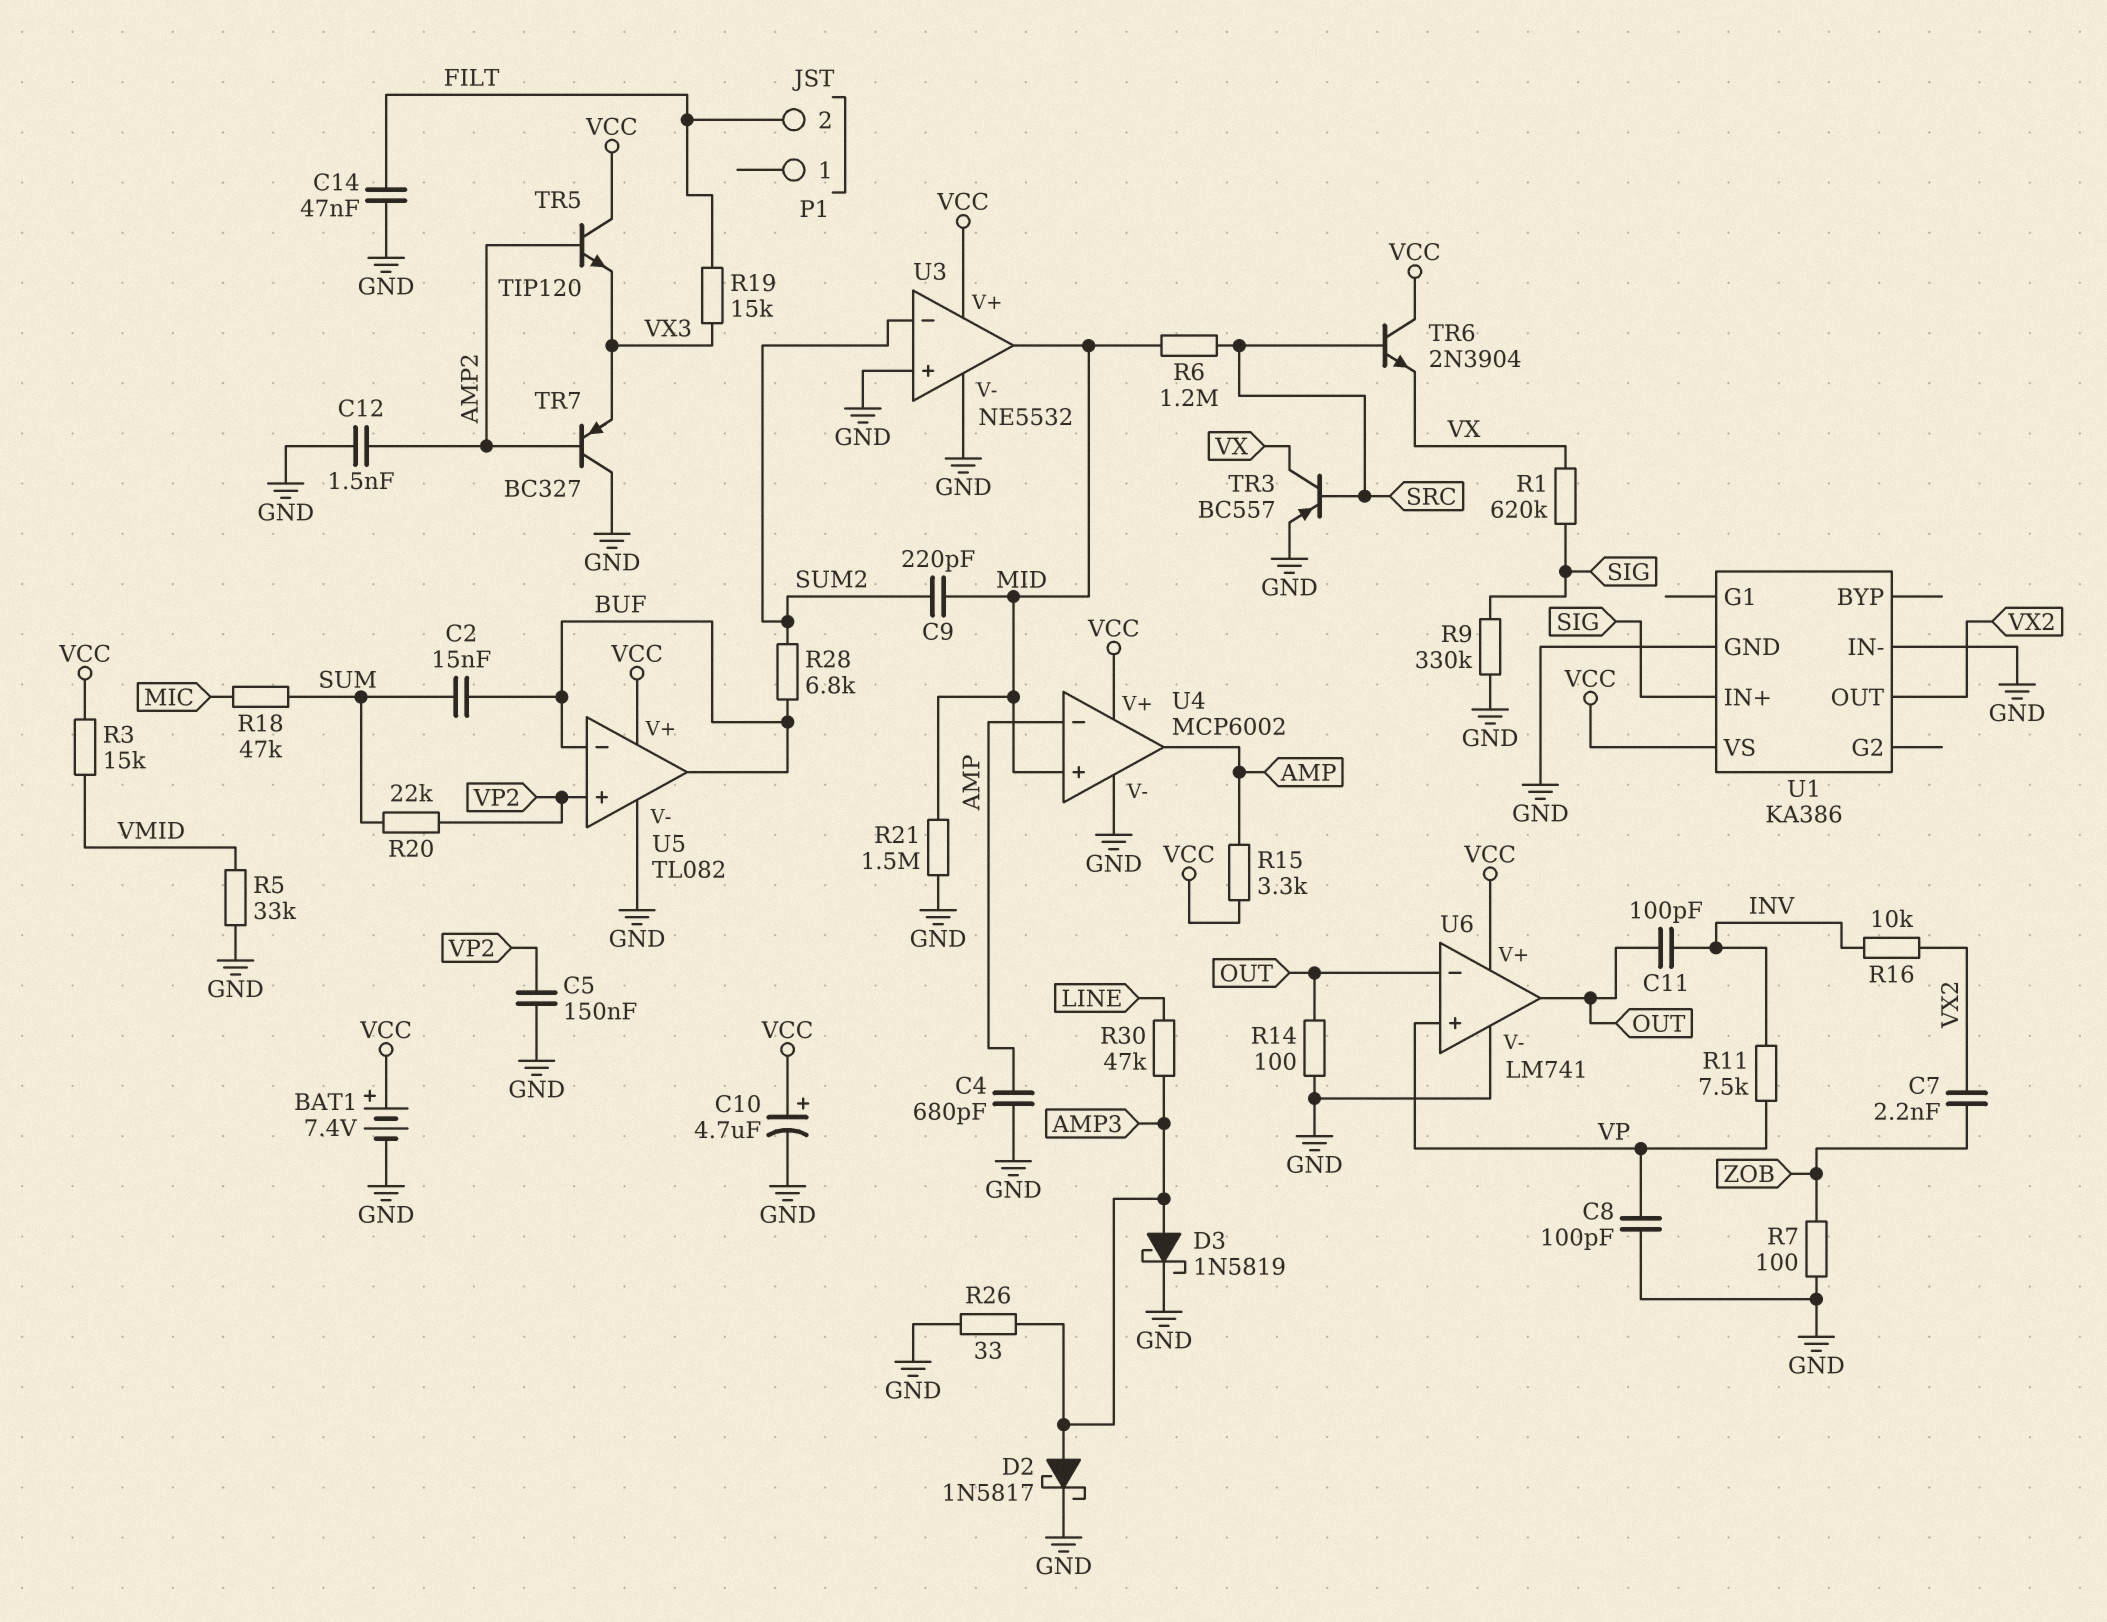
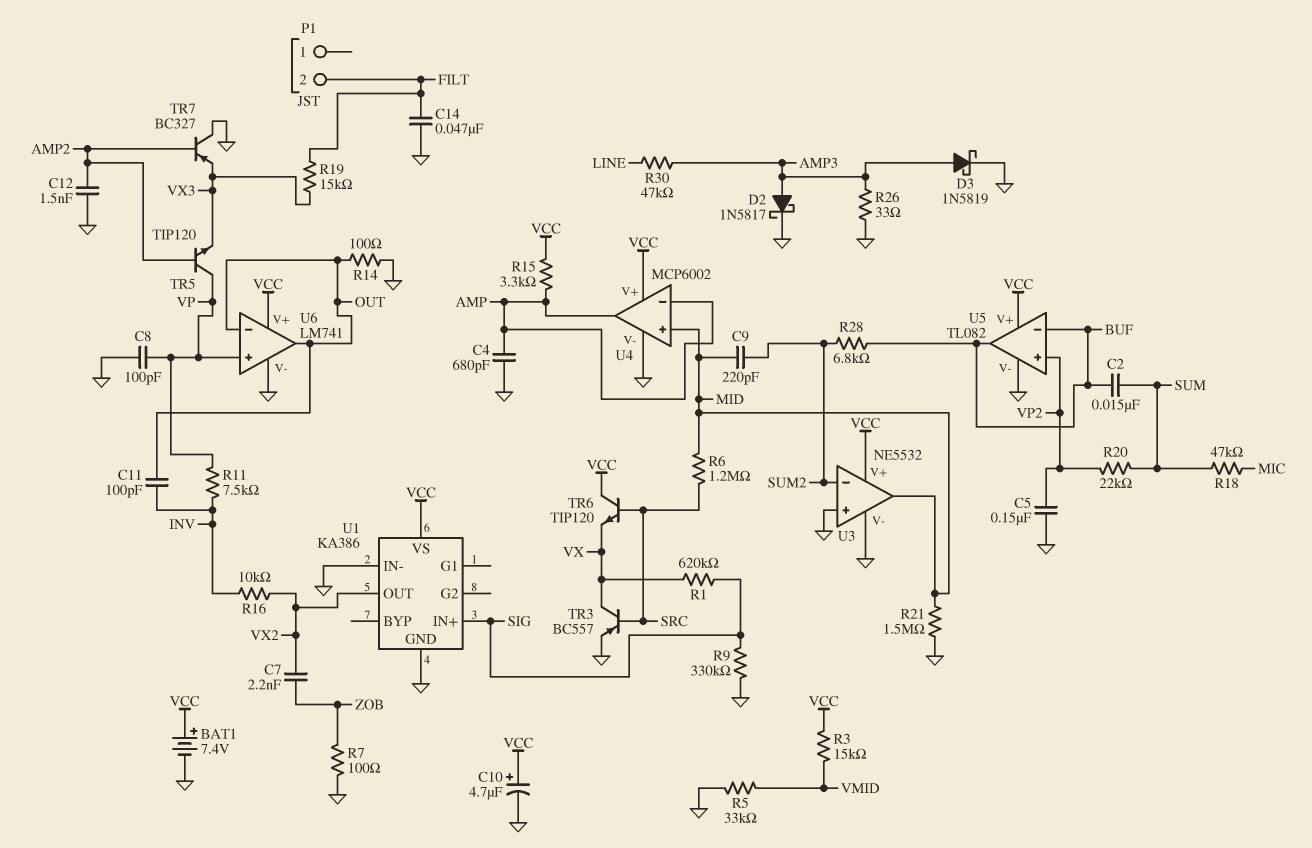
TR5: NPN TIP120 (B AMP2, C VCC, E VX3) -> NPN TIP120 (B AMP2, C VP, E VX3)
TR6: NPN 2N3904 (B SRC, C VCC, E VX) -> NPN TIP120 (B SRC, C VCC, E VX)

